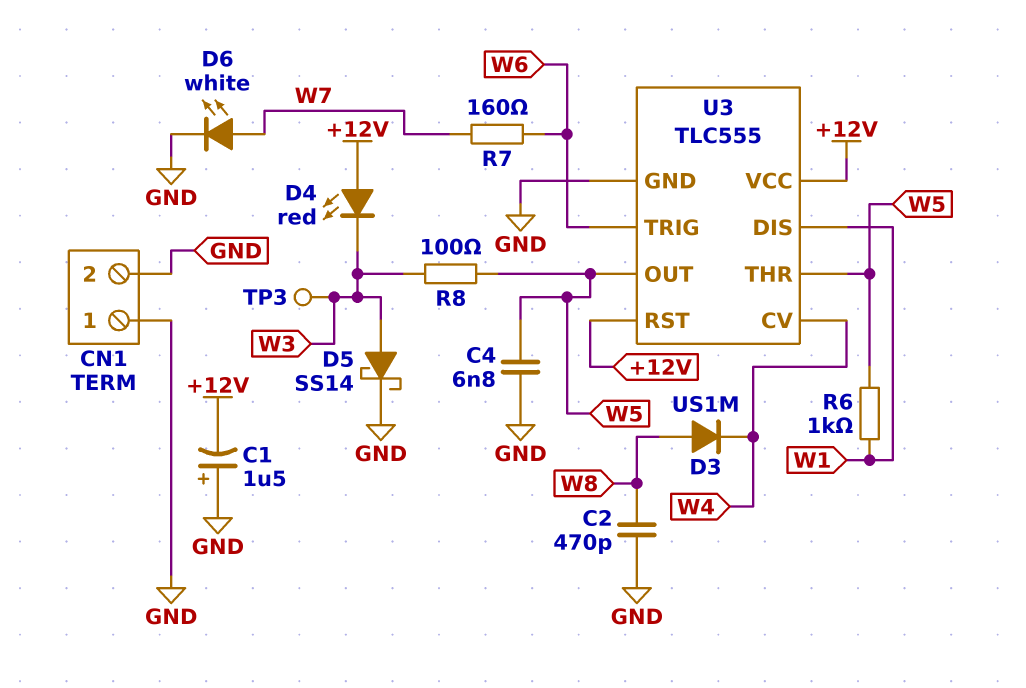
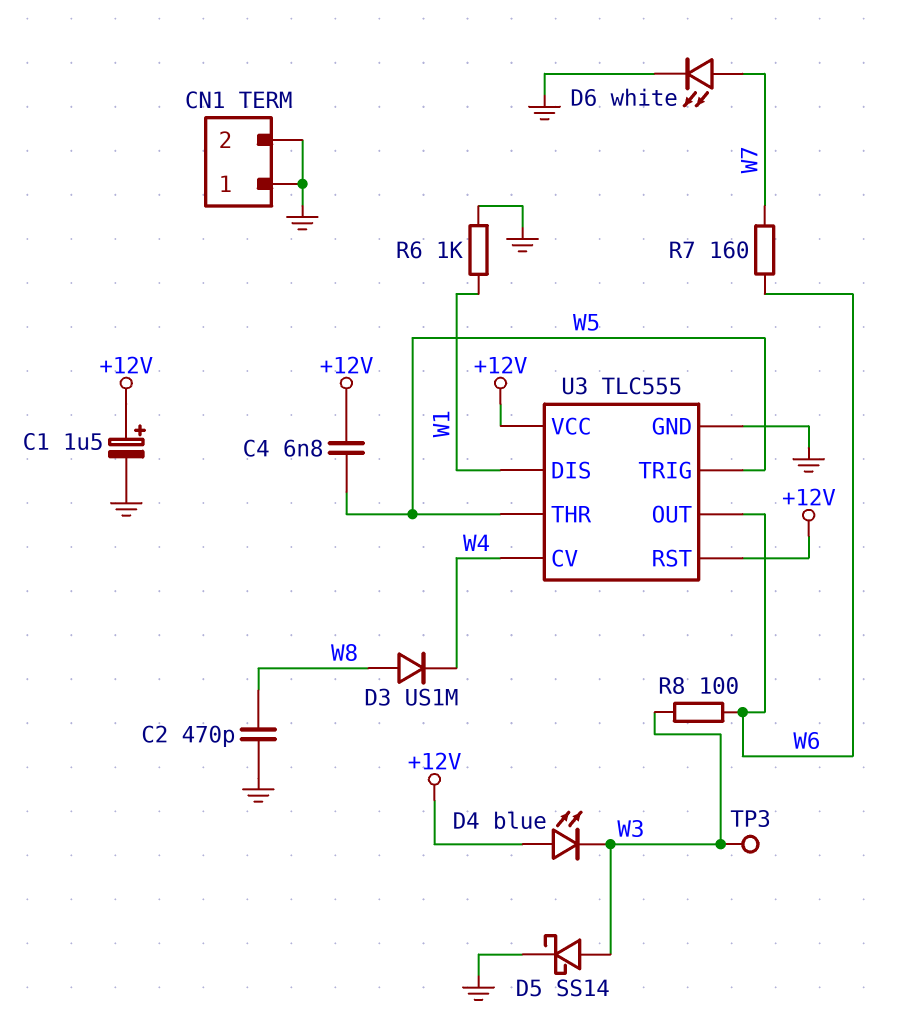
C1: 1.5uF (plus GND, minus +12V) -> 1.5uF (plus +12V, minus GND)
C4: 6.8nF (GND, W5) -> 6.8nF (+12V, W5)
D4: LED red (A +12V, K W3) -> LED blue (A +12V, K W3)
R6: 1k (W1, W5) -> 1k (GND, W1)
R8: 100 (W3, W5) -> 100 (W3, W6)
U3 pin OUT: W5 -> W6
U3 pin TRIG: W6 -> W5

